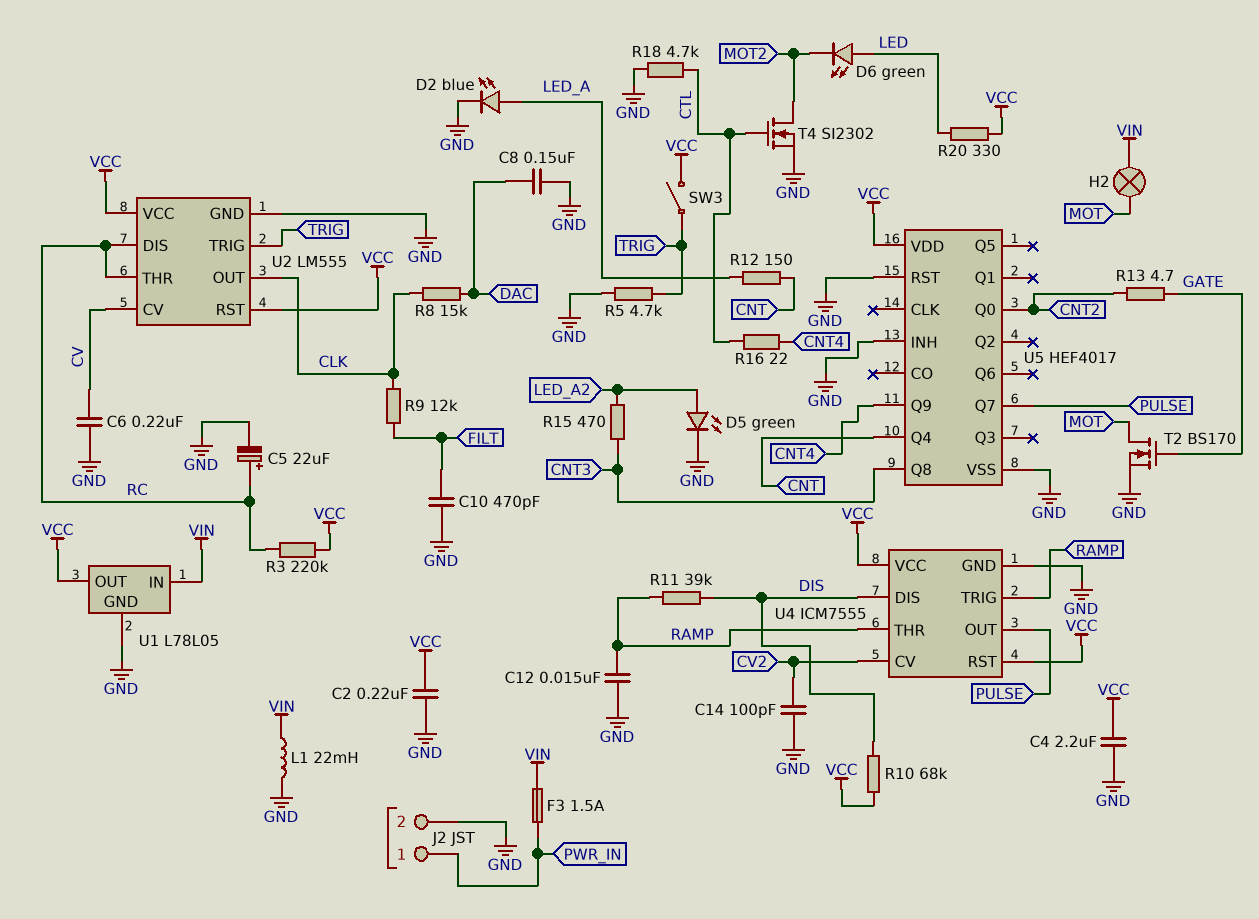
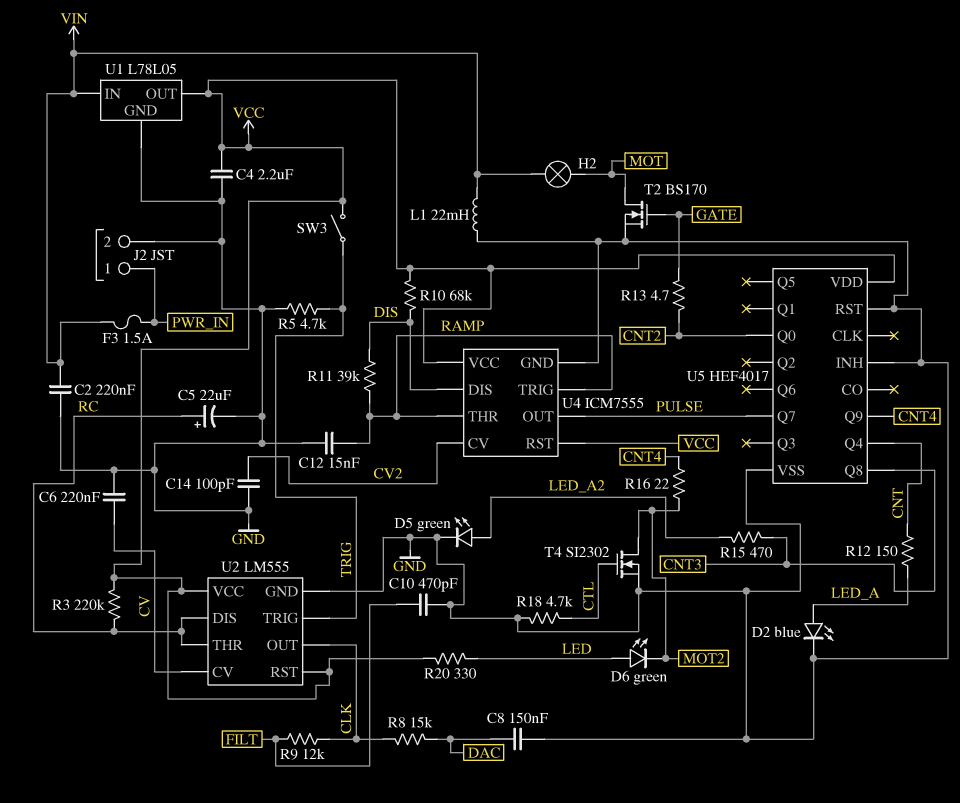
C2: 220nF (GND, VCC) -> 220nF (GND, VIN)
R16: 22 (CNT4, CTL) -> 22 (CNT4, MOT2)

